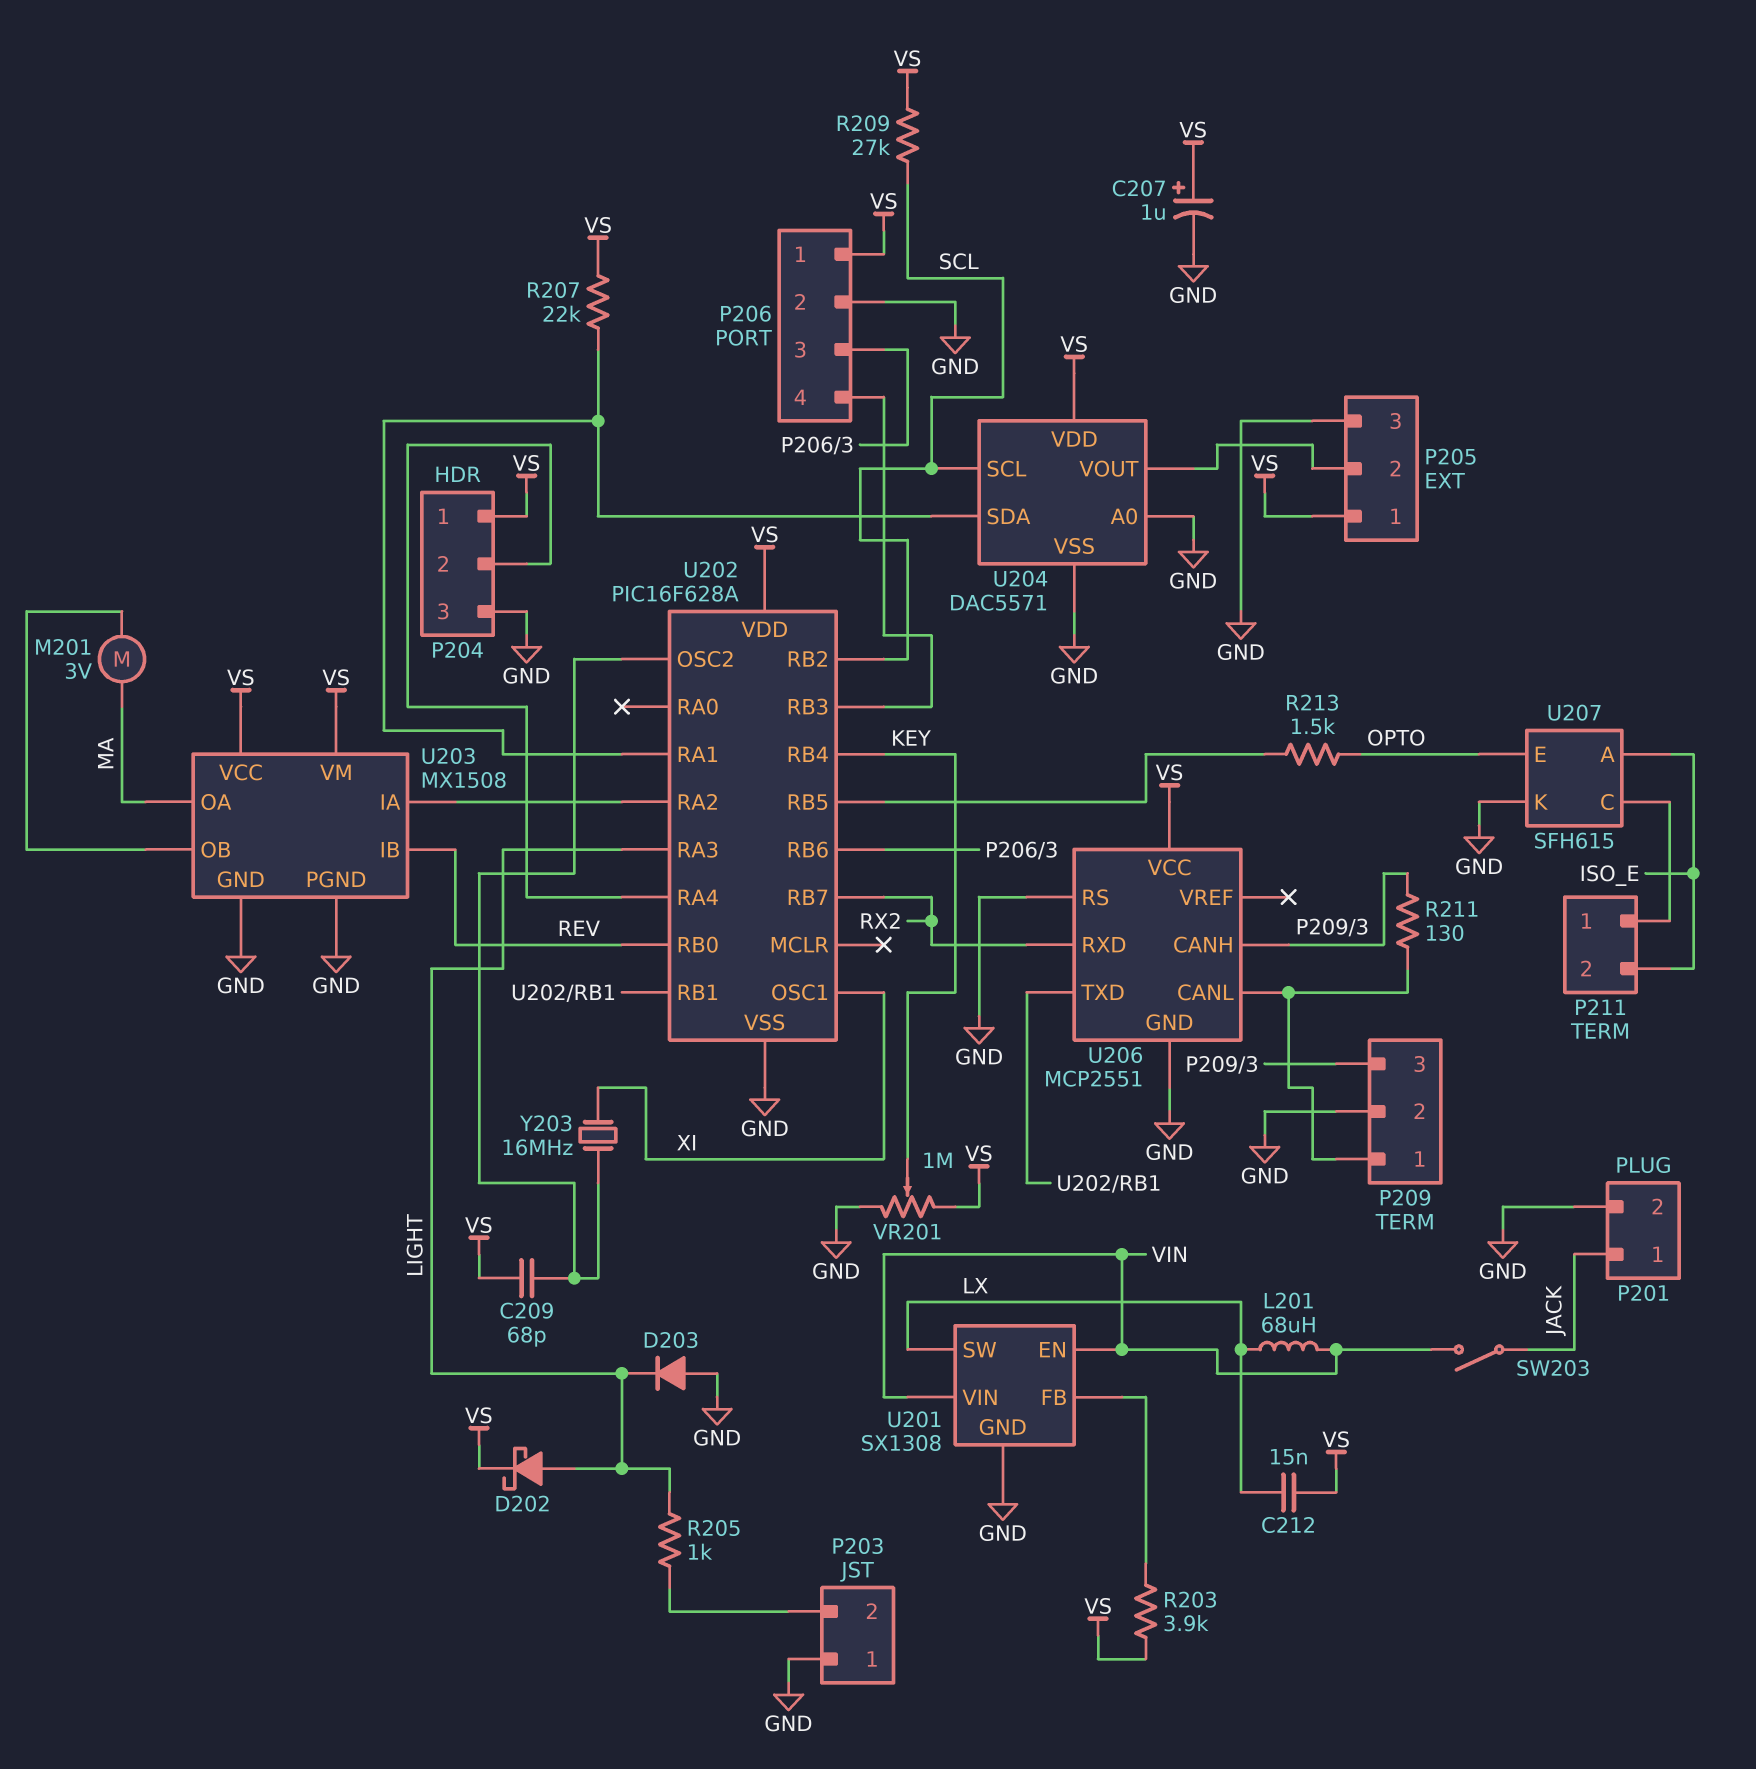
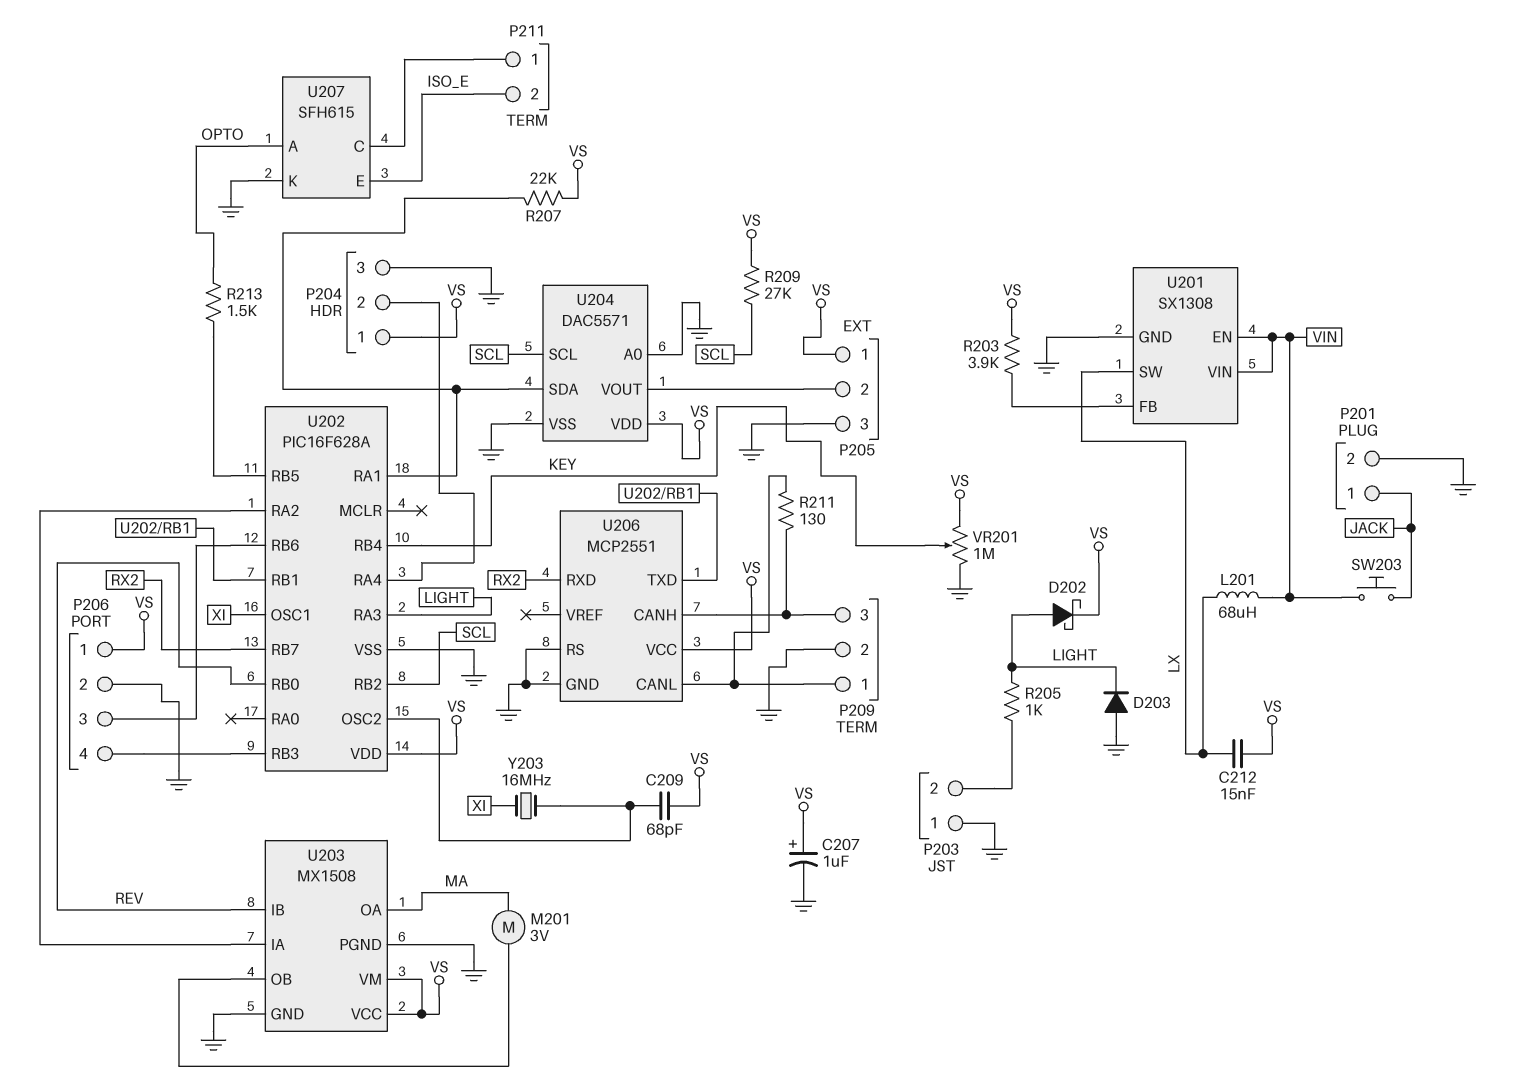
SW203: switch (JACK, VIN) -> button (JACK, VIN)
U207 pin A: ISO_E -> OPTO
U207 pin E: OPTO -> ISO_E

